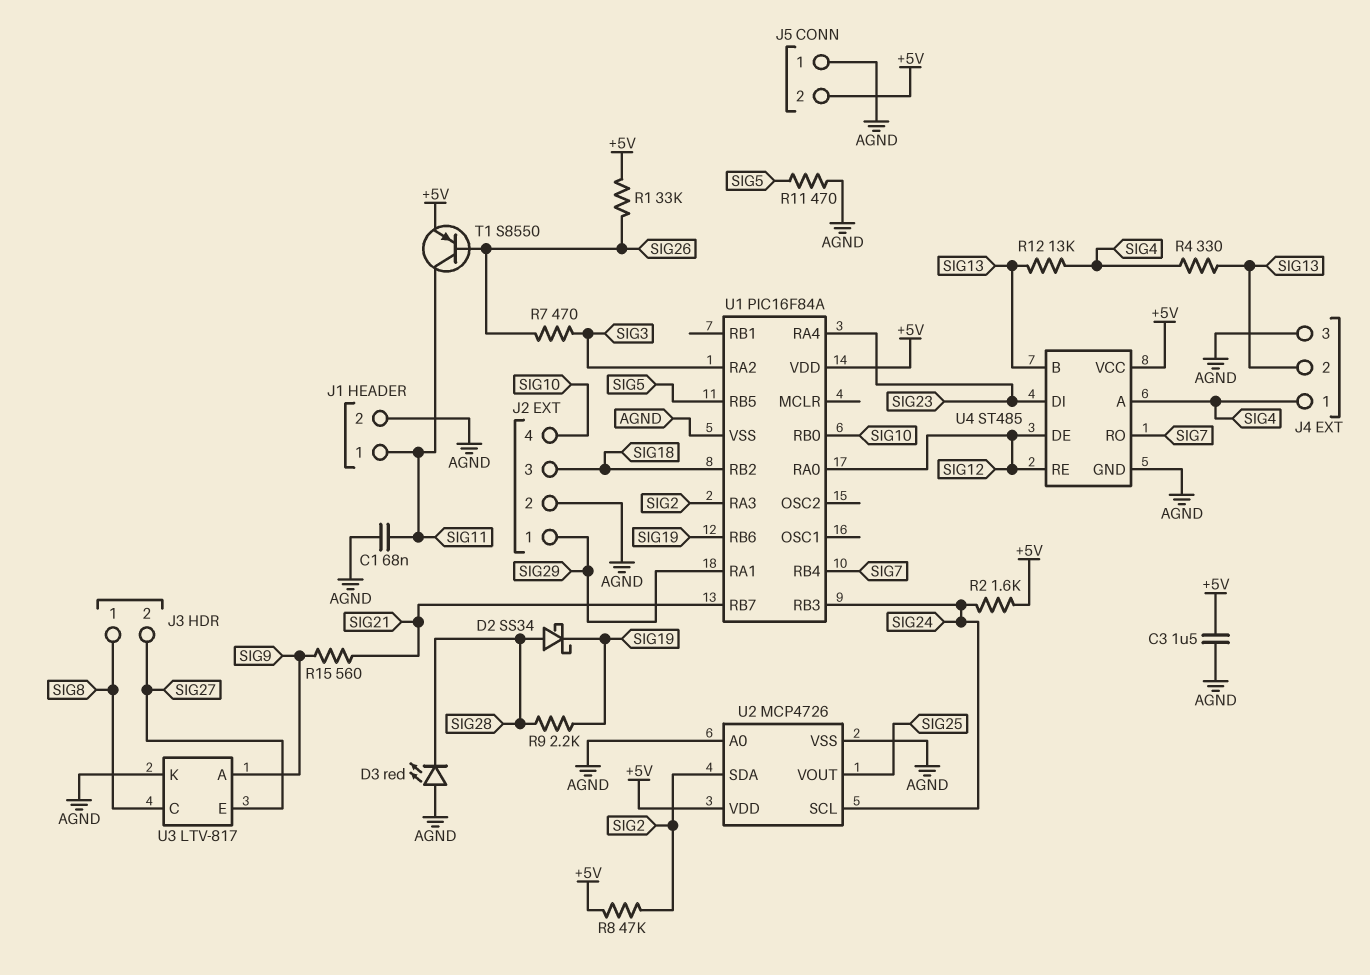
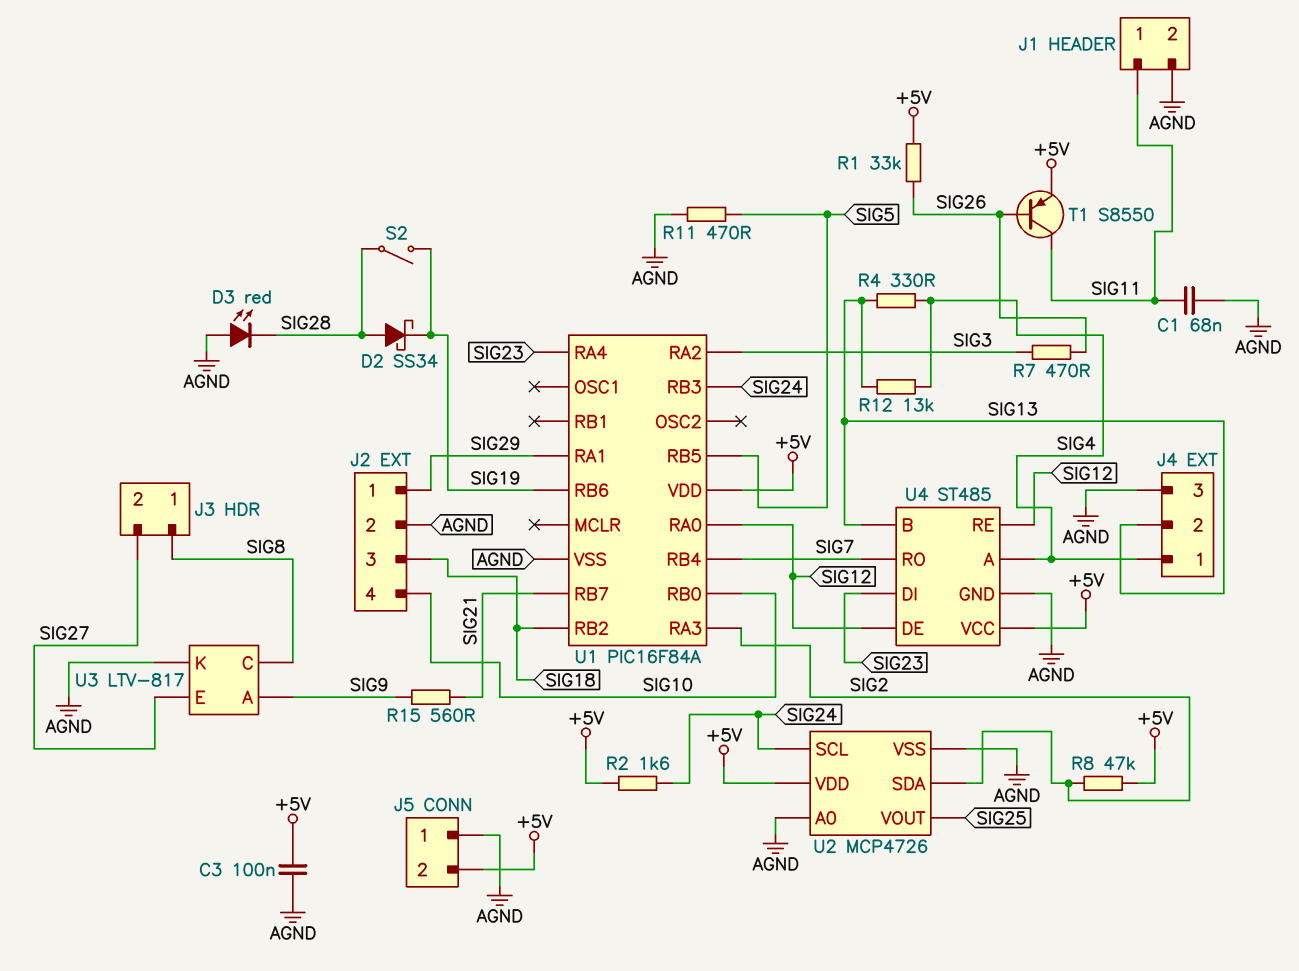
C3: 1.5uF (+5V, AGND) -> 100nF (+5V, AGND)
R9: 2.2k (SIG19, SIG28) -> none
S2: none -> switch (SIG19, SIG28)

